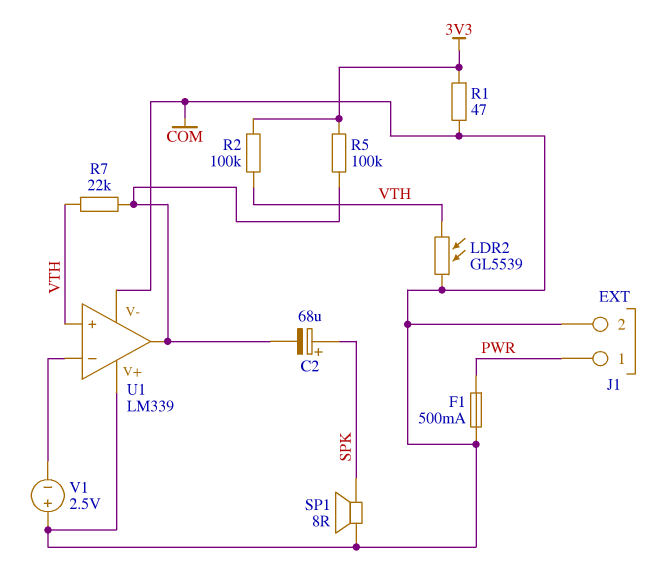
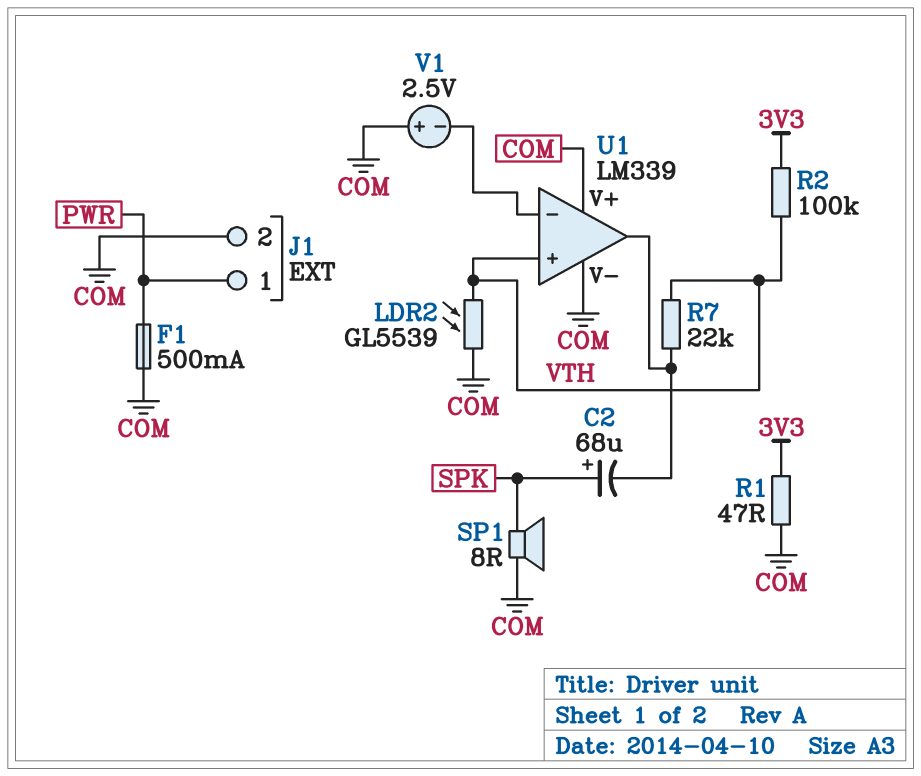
R5: 100k (3V3, U1/out) -> none

